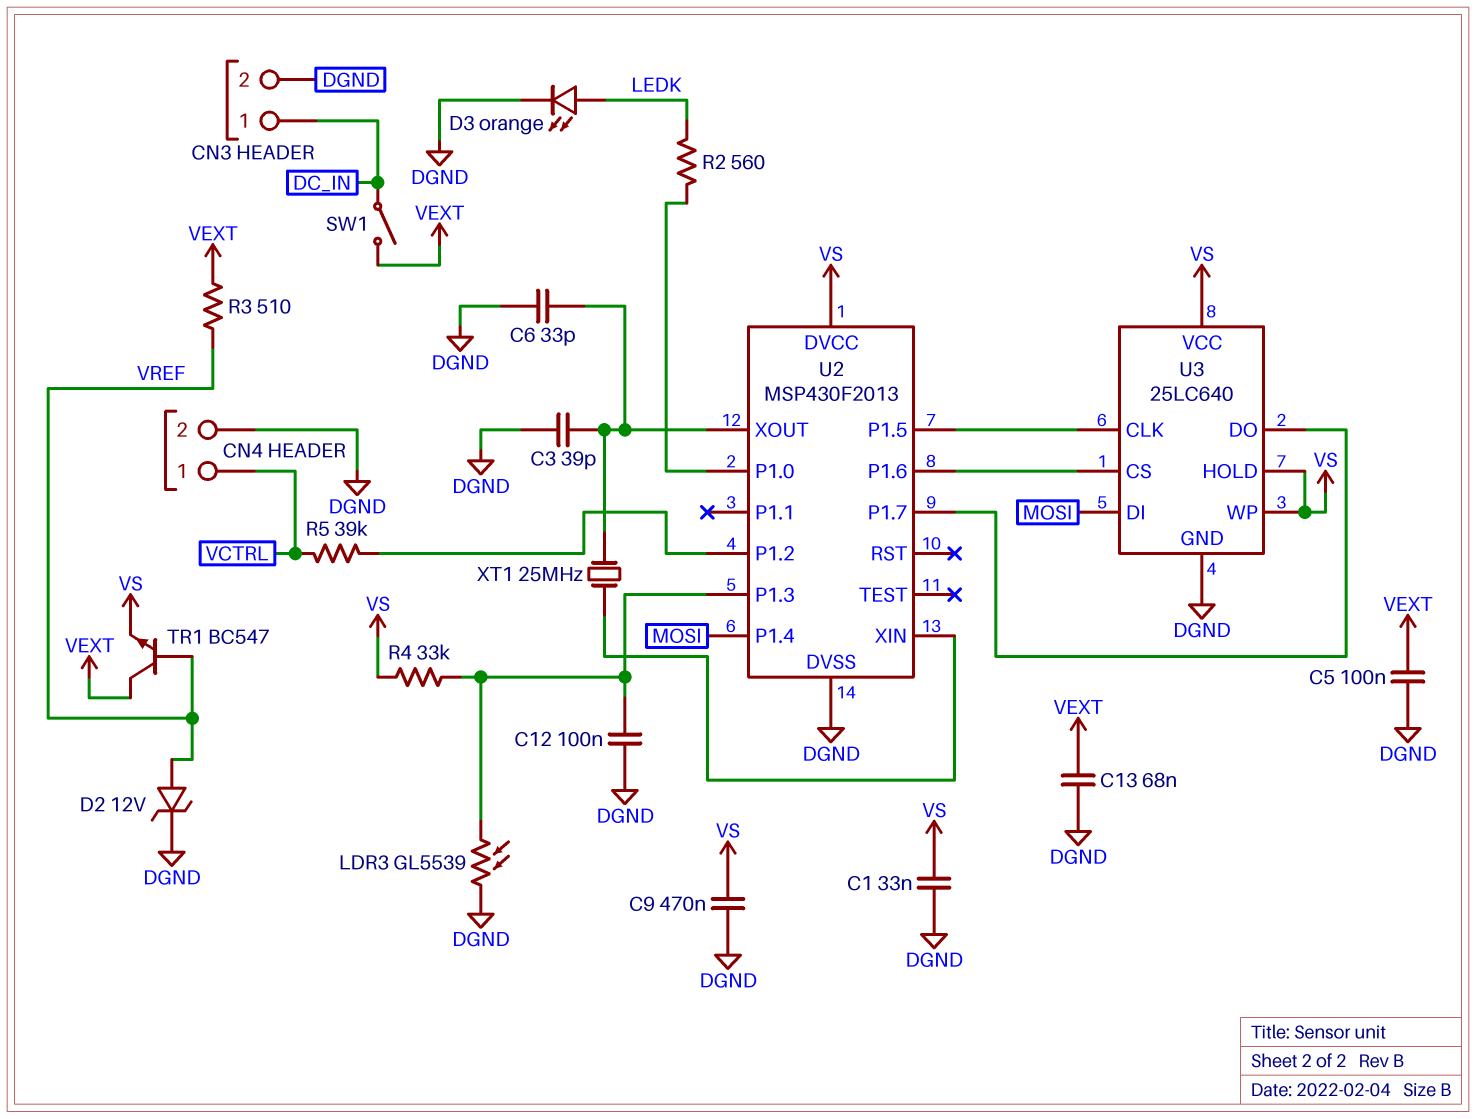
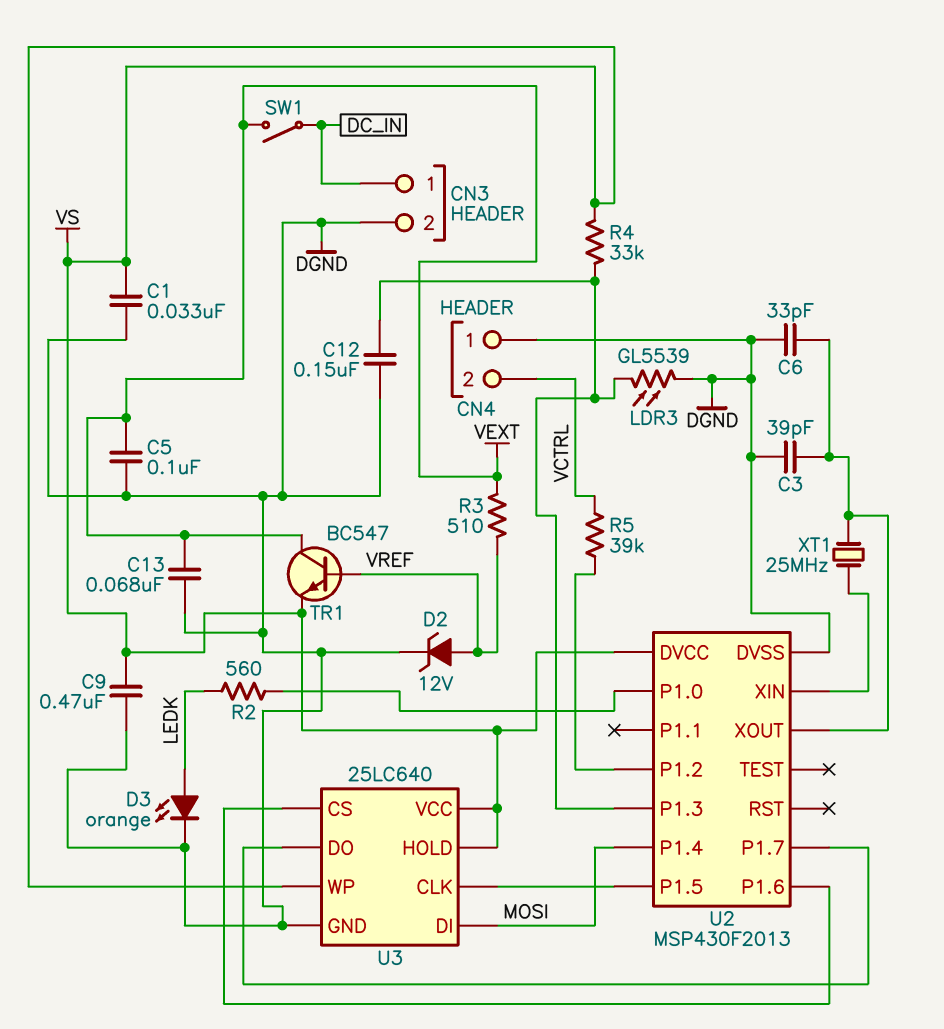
C12: 100nF (DGND, U2/P1.3) -> 150nF (DGND, U2/P1.3)
CN4 pin 1: VCTRL -> DGND
CN4 pin 2: DGND -> VCTRL

